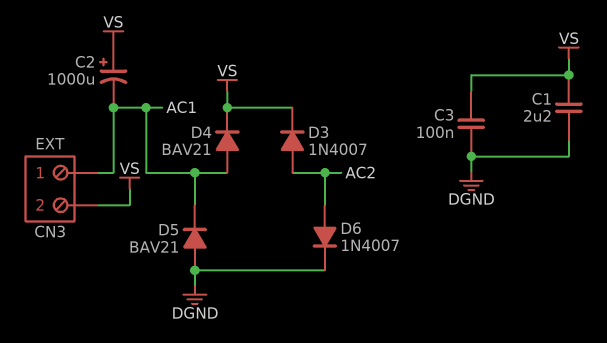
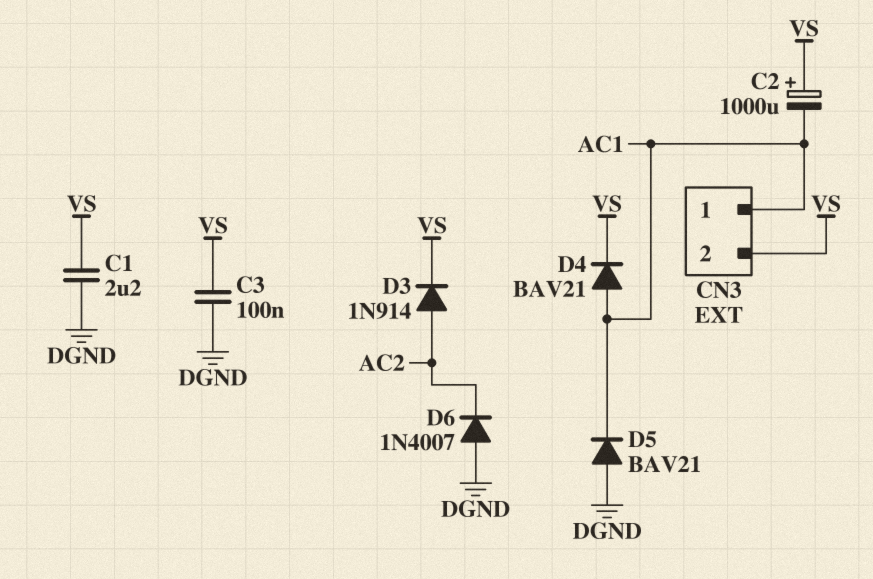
D3: diode 1N4007 (A AC2, K VS) -> diode 1N914 (A AC2, K VS)
D6: diode 1N4007 (A AC2, K DGND) -> diode 1N4007 (A DGND, K AC2)

